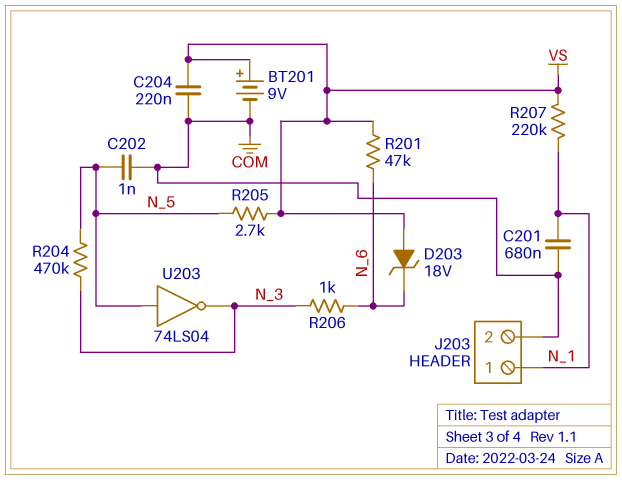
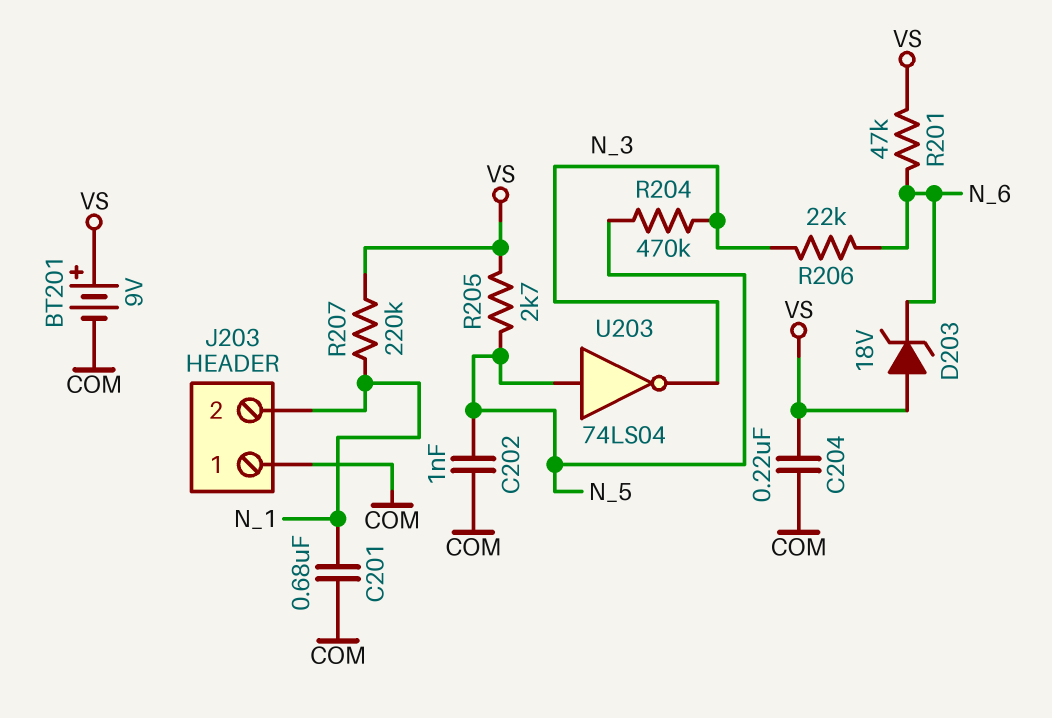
J203 pin 1: N_1 -> COM
J203 pin 2: COM -> N_1
R206: 1k (N_3, N_6) -> 22k (N_3, N_6)

